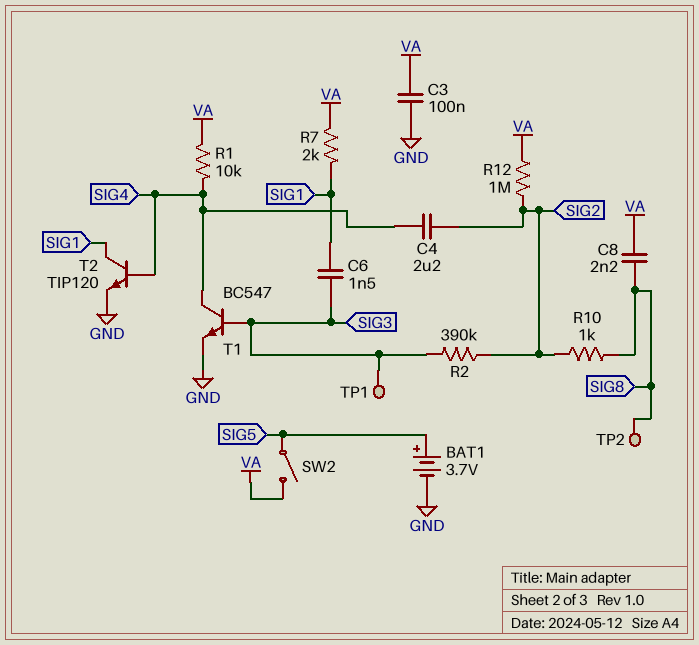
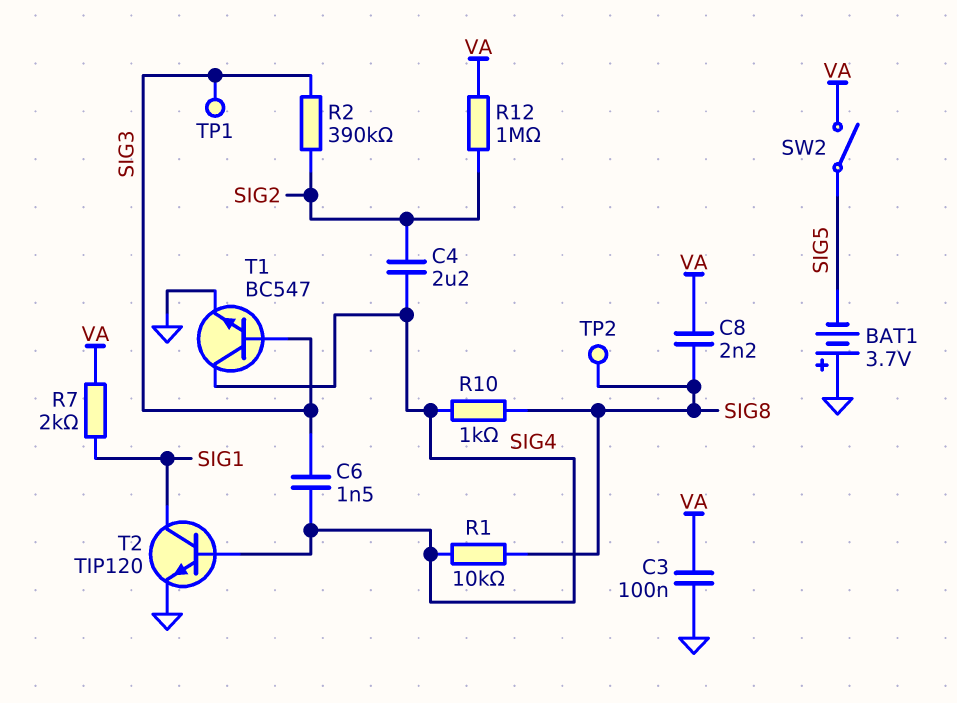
BAT1: 3.7V (plus SIG5, minus GND) -> 3.7V (plus GND, minus SIG5)
C6: 1.5nF (SIG1, SIG3) -> 1.5nF (SIG3, SIG4)
R1: 10k (SIG4, VA) -> 10k (SIG4, SIG8)
R10: 1k (SIG2, SIG8) -> 1k (SIG4, SIG8)

